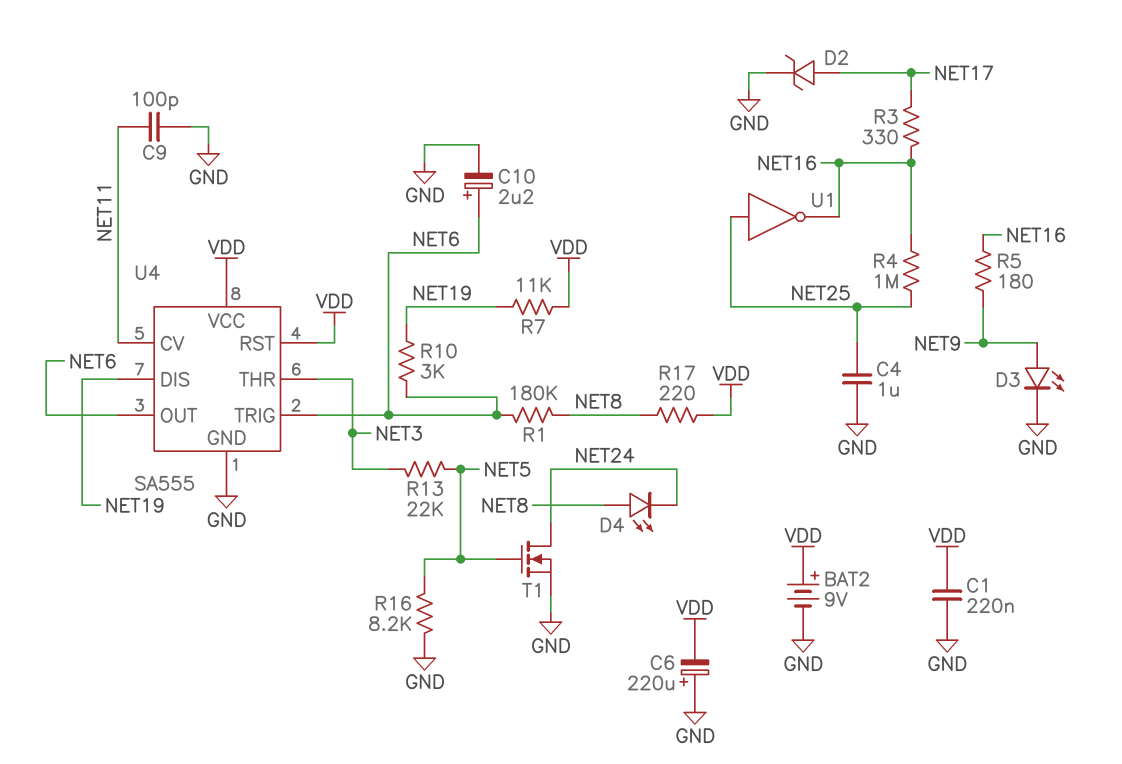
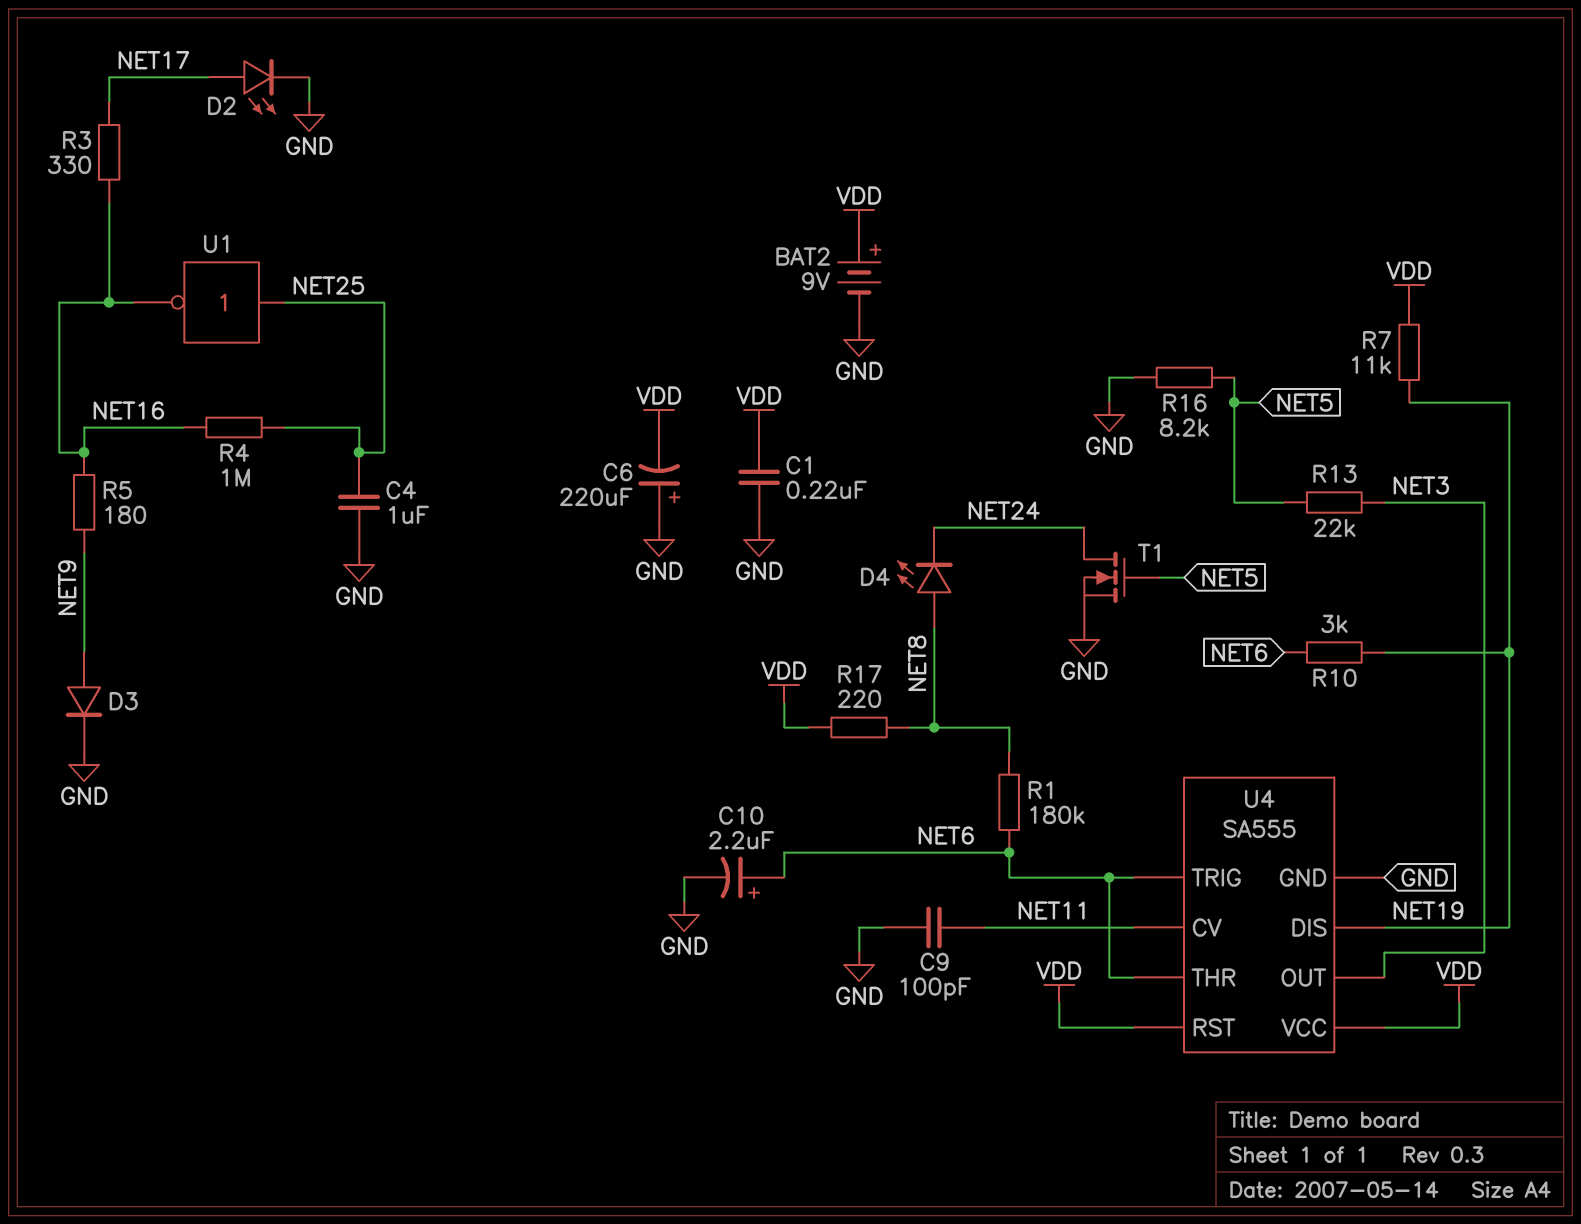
D2: zener (A NET17, K GND) -> LED (A NET17, K GND)
D3: LED (A NET9, K GND) -> diode (A NET9, K GND)
U4 pin OUT: NET6 -> NET3
U4 pin THR: NET3 -> NET6

